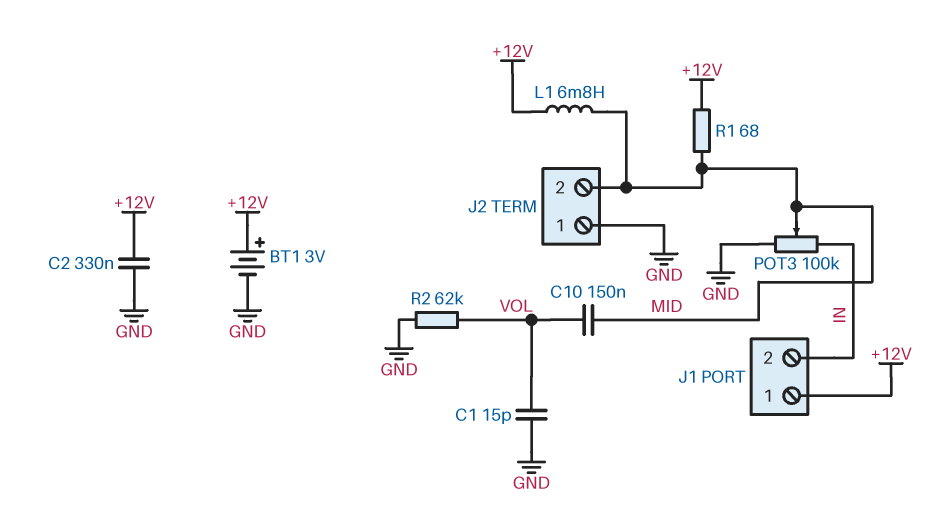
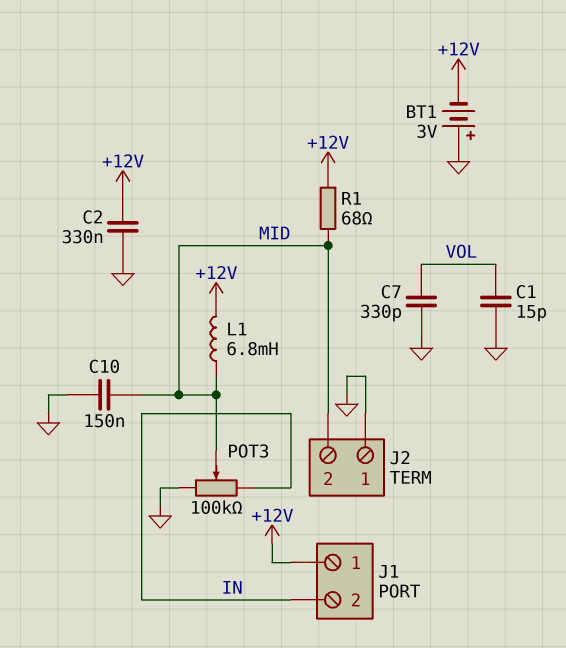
BT1: 3V (plus +12V, minus GND) -> 3V (plus GND, minus +12V)
C7: none -> 330pF (GND, VOL)
C10: 150nF (MID, VOL) -> 150nF (GND, MID)
R2: 62k (GND, VOL) -> none

